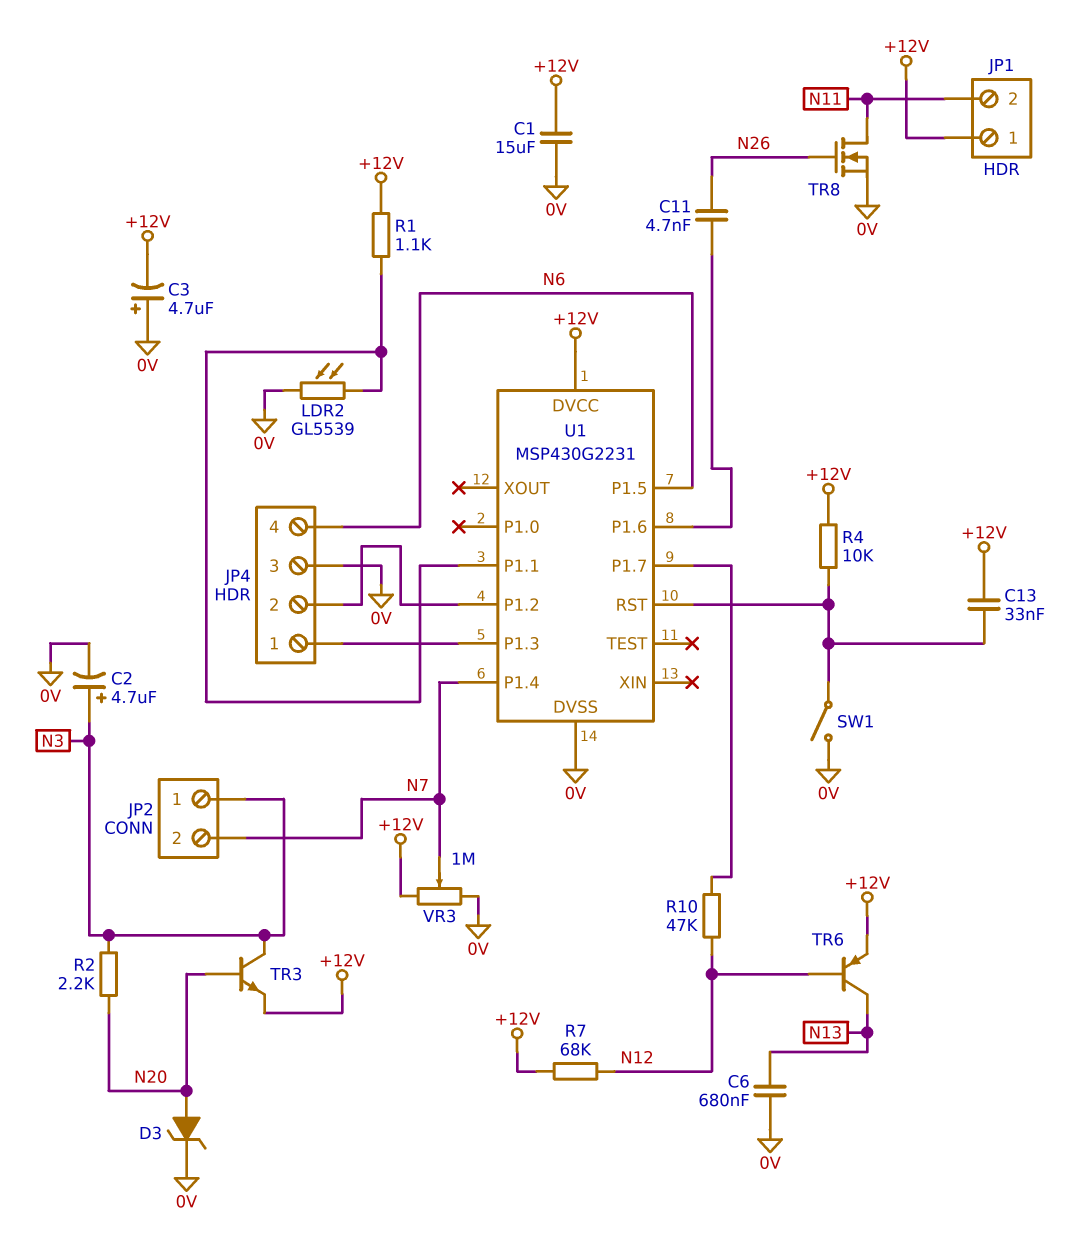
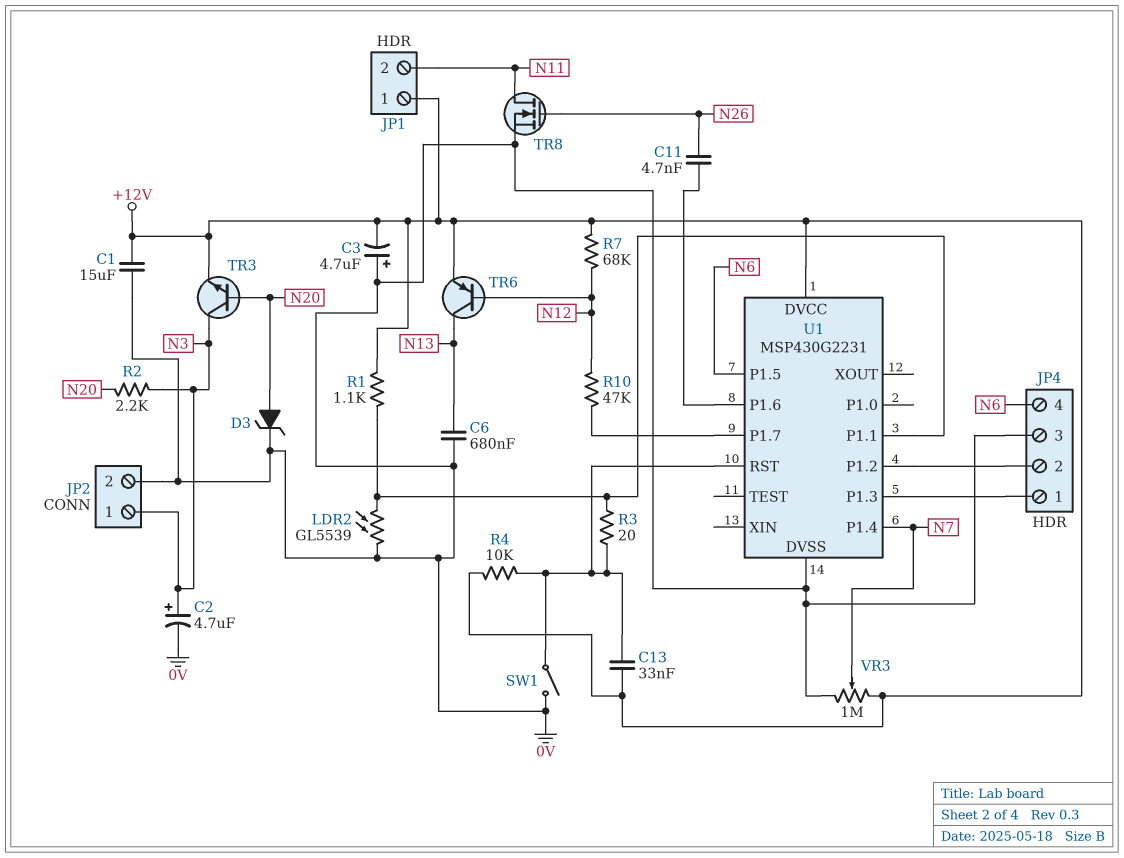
JP2 pin 2: N7 -> 0V
R3: none -> 20 (U1/P1.1, U1/RST)

